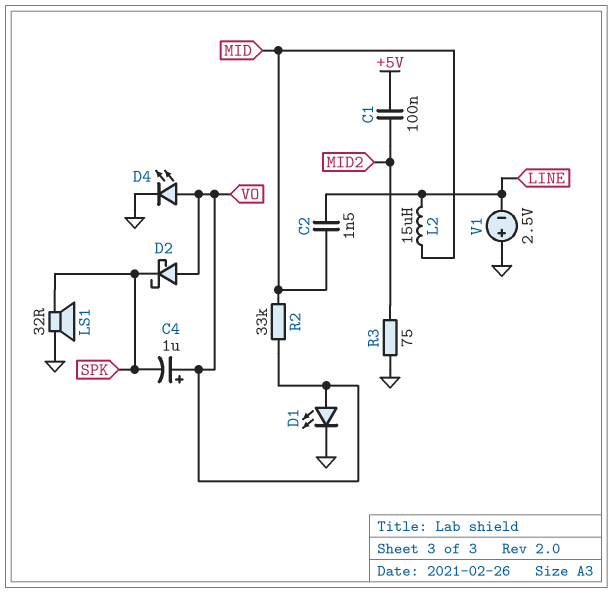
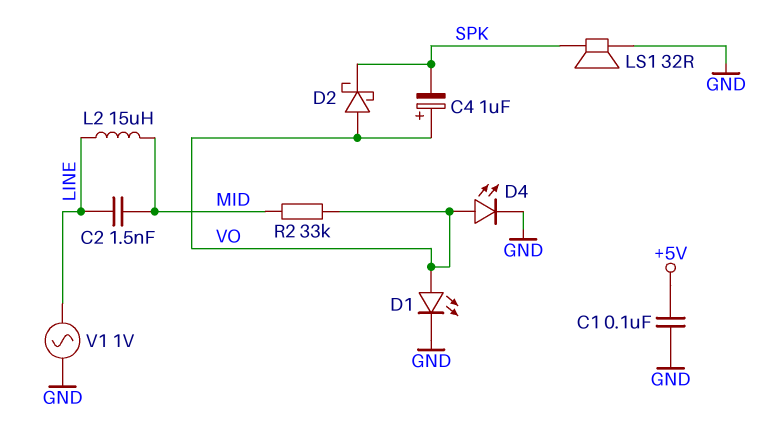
C1: 100nF (+5V, MID2) -> 100nF (+5V, GND)
R3: 75 (GND, MID2) -> none
V1: 2.5V (plus GND, minus LINE) -> AC 1V (GND, LINE)

